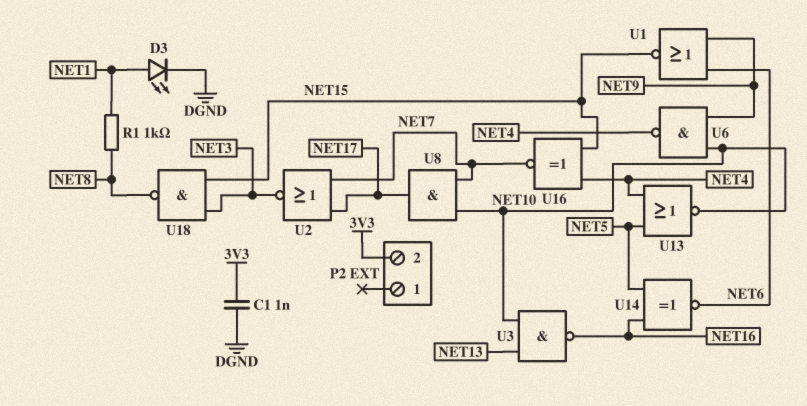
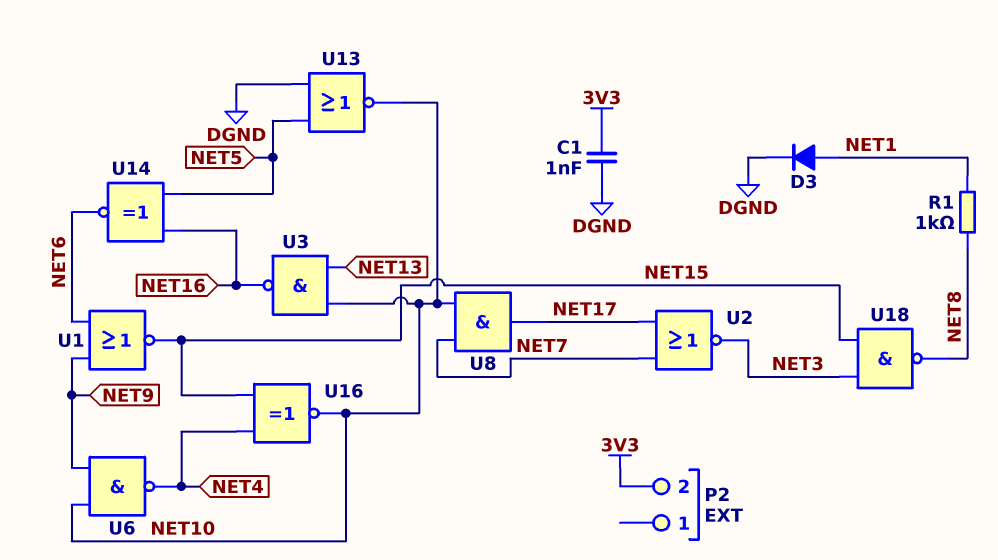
D3: LED (A NET1, K DGND) -> diode (A NET1, K DGND)
U13: NOR (in NET4, in NET5, out NET10) -> NOR (in DGND, in NET5, out NET10)
U16: XNOR (in NET4, in NET15, out NET7) -> XNOR (in NET4, in NET15, out NET10)

